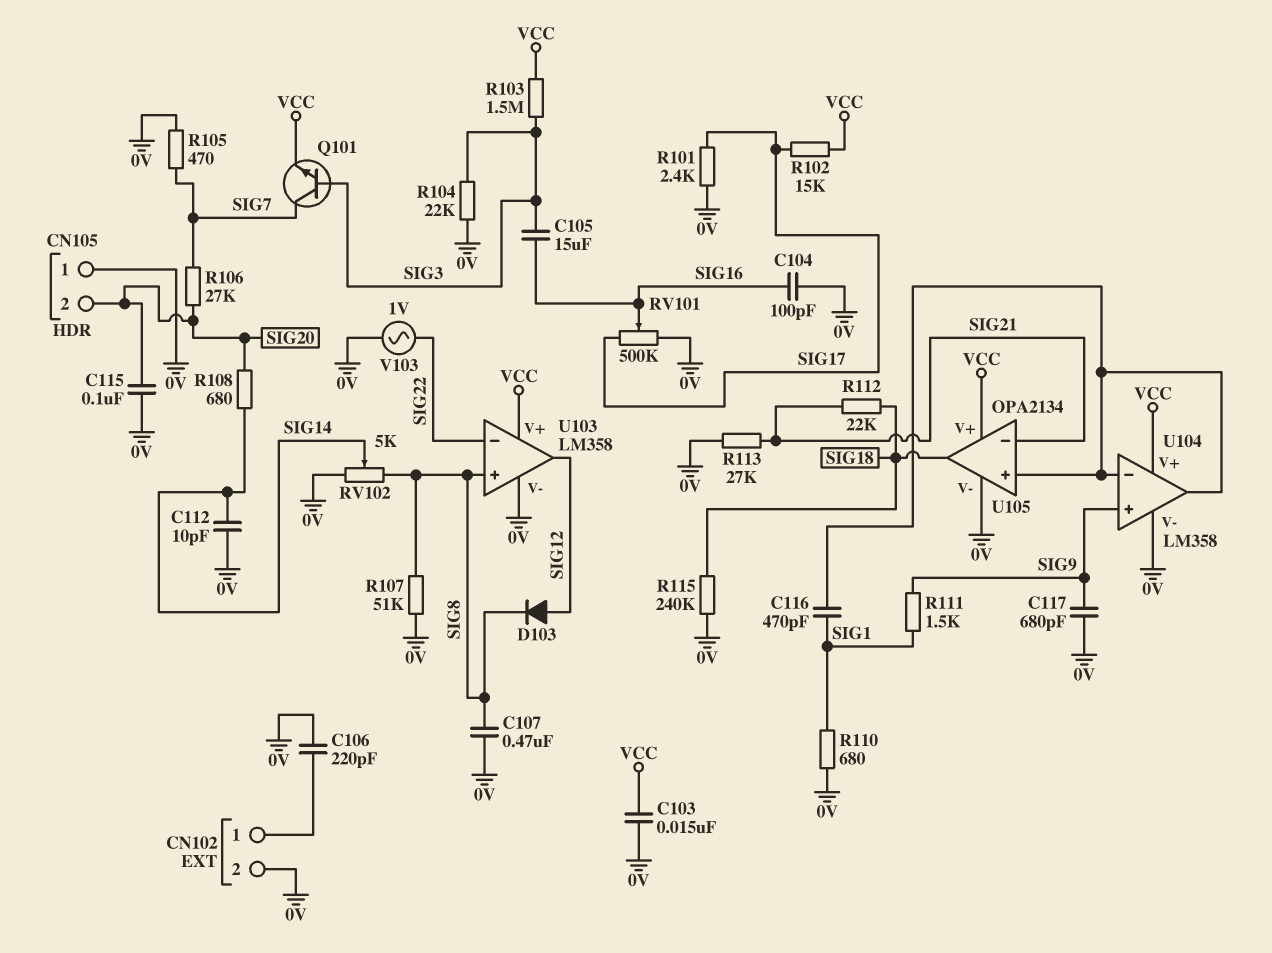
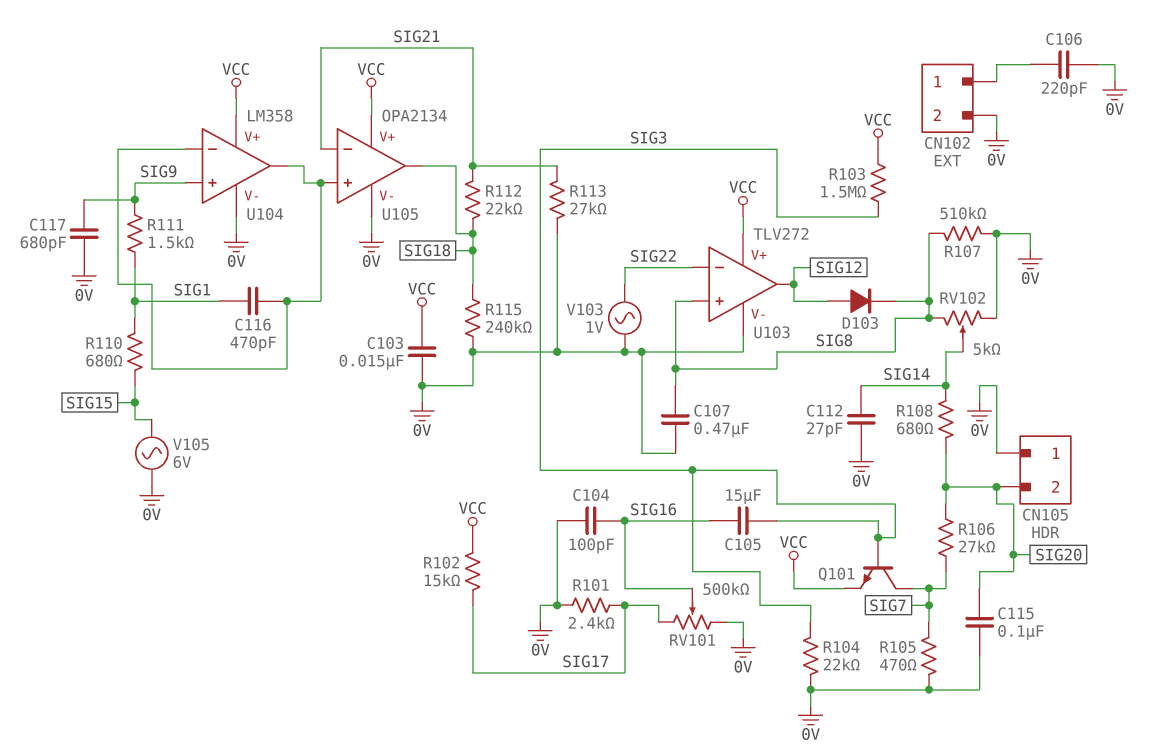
C112: 10pF (0V, SIG14) -> 27pF (0V, SIG14)
R107: 51k (0V, SIG8) -> 510k (0V, SIG8)
R110: 680 (0V, SIG1) -> 680 (SIG1, SIG15)
U103: LM358 -> TLV272
V105: none -> AC 6V (0V, SIG15)

